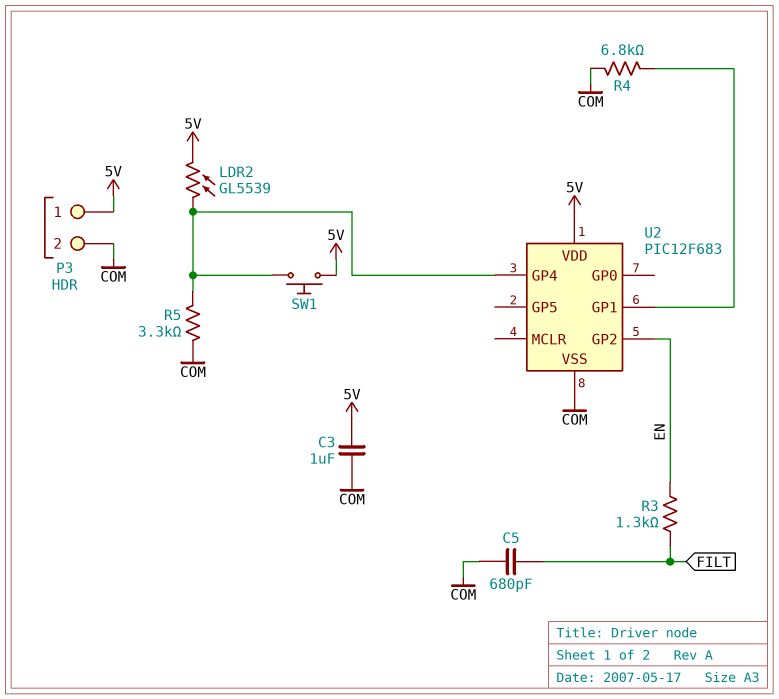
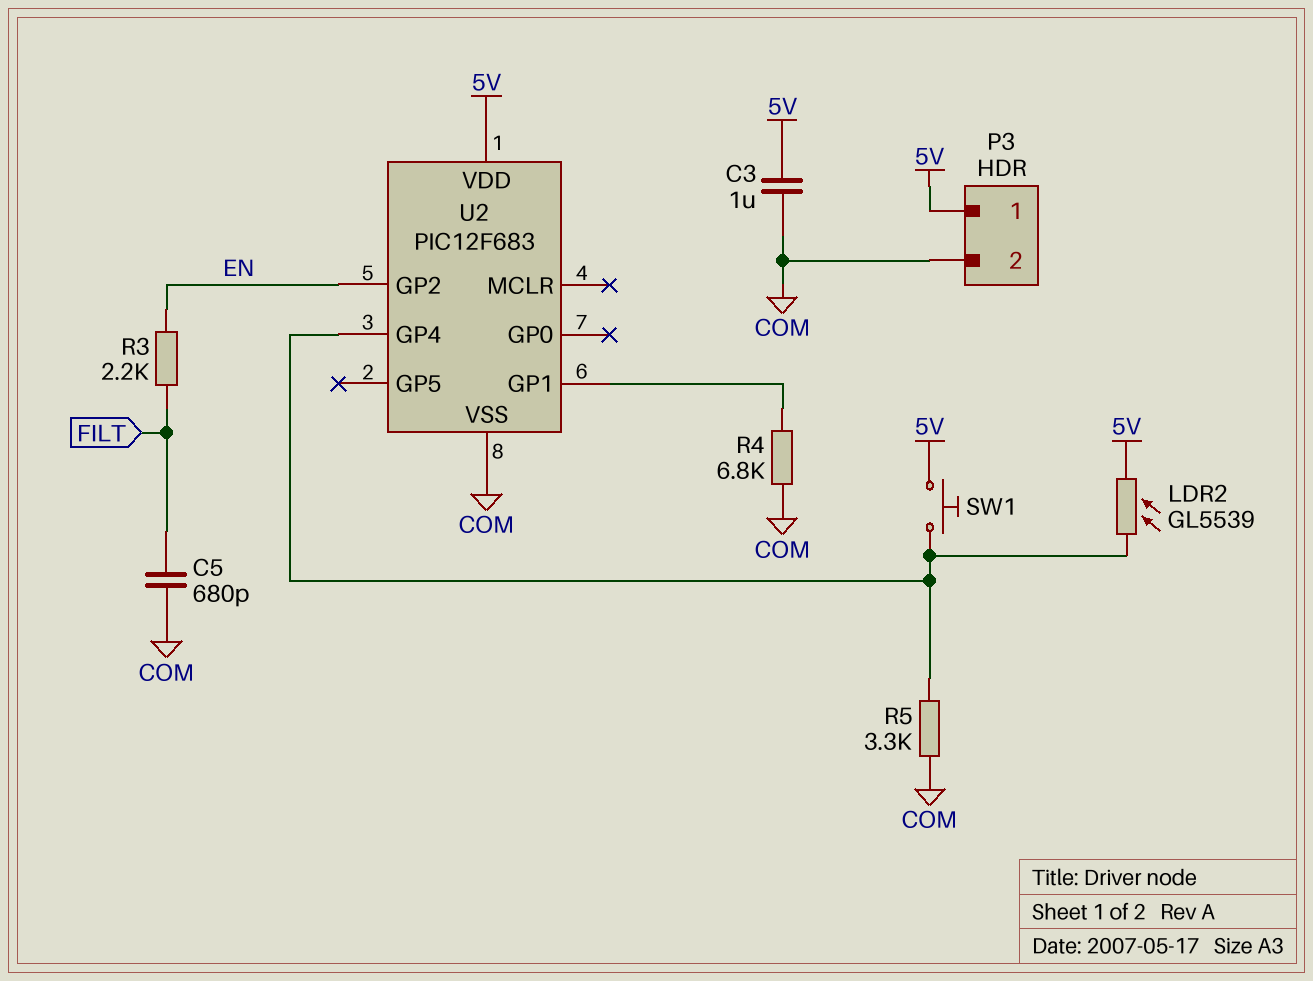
R3: 1.3k (EN, FILT) -> 2.2k (EN, FILT)

